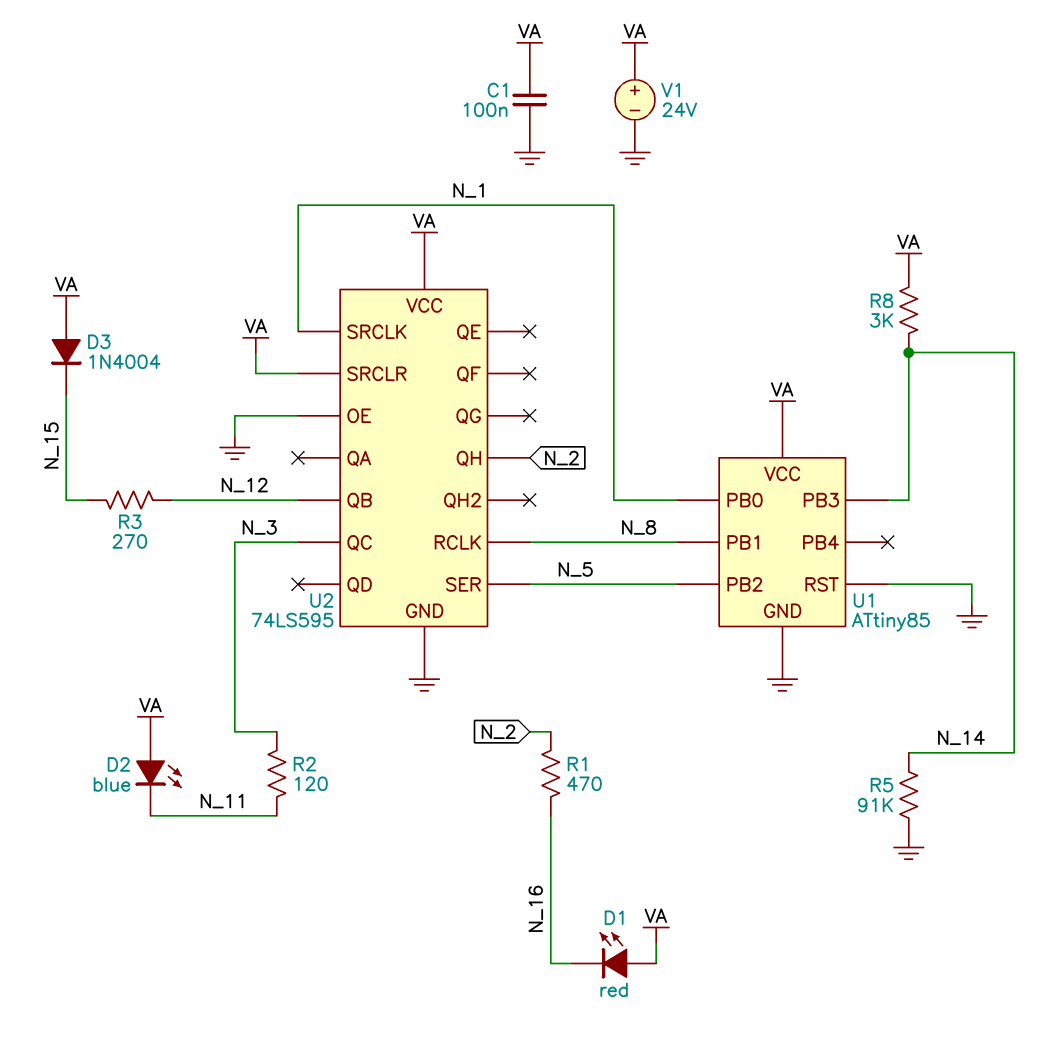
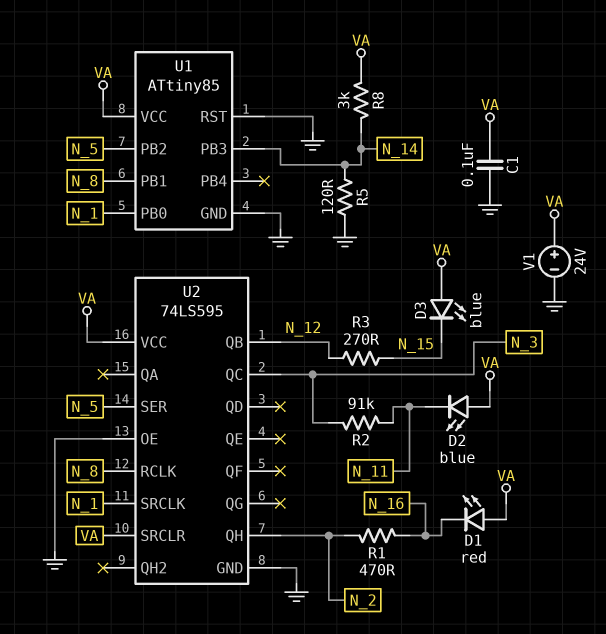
D3: diode 1N4004 (A VA, K N_15) -> LED blue (A VA, K N_15)
R2: 120 (N_3, N_11) -> 91k (N_3, N_11)
R5: 91k (GND, N_14) -> 120 (GND, N_14)

